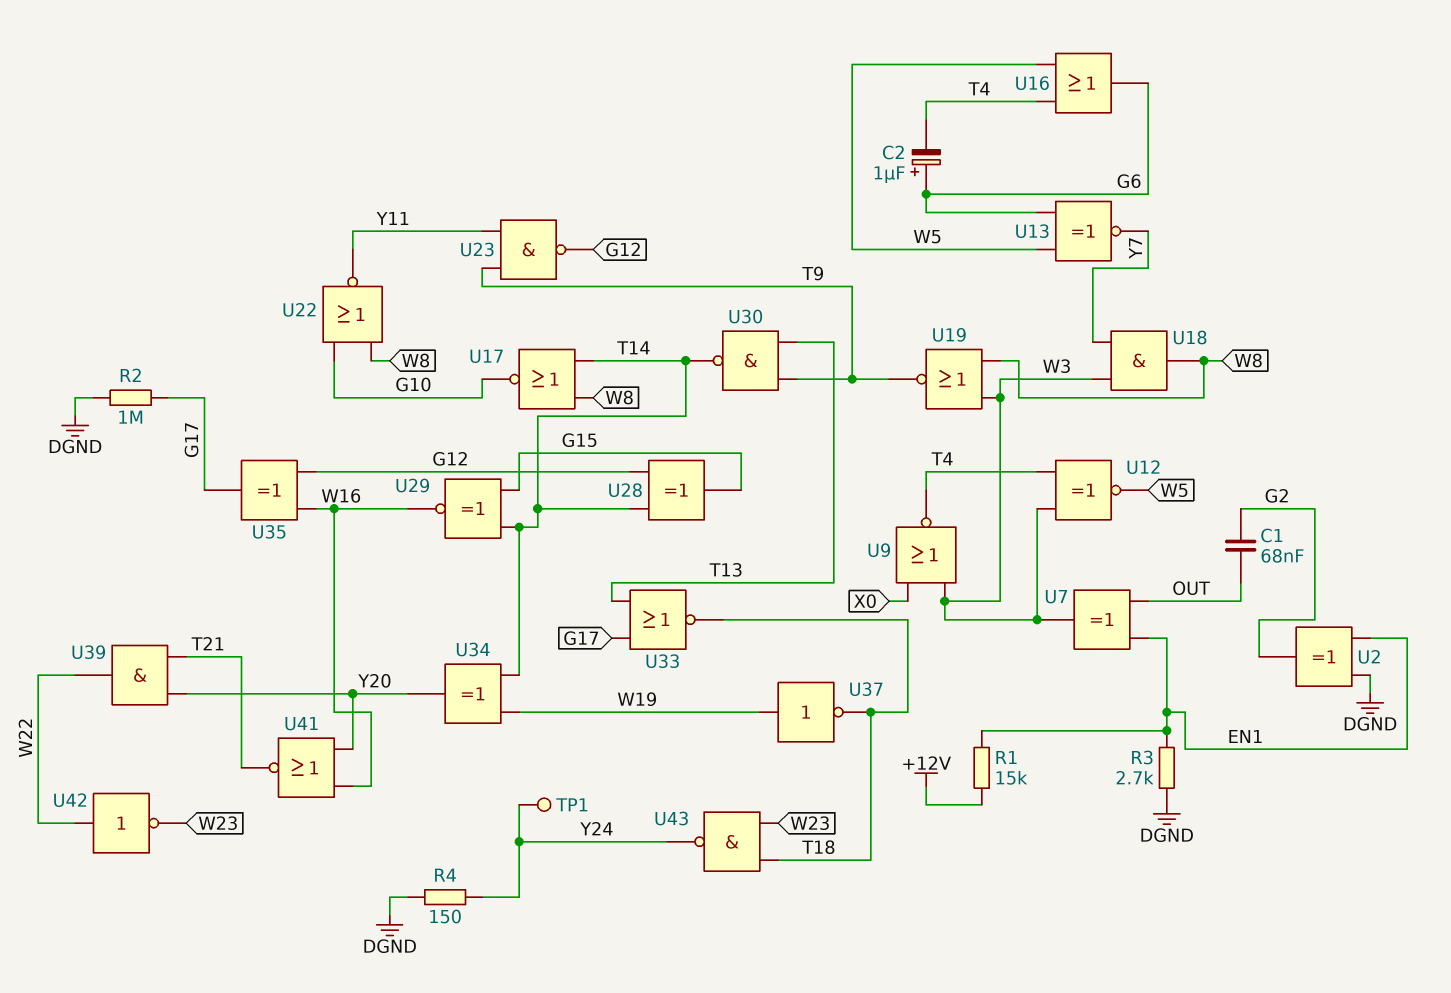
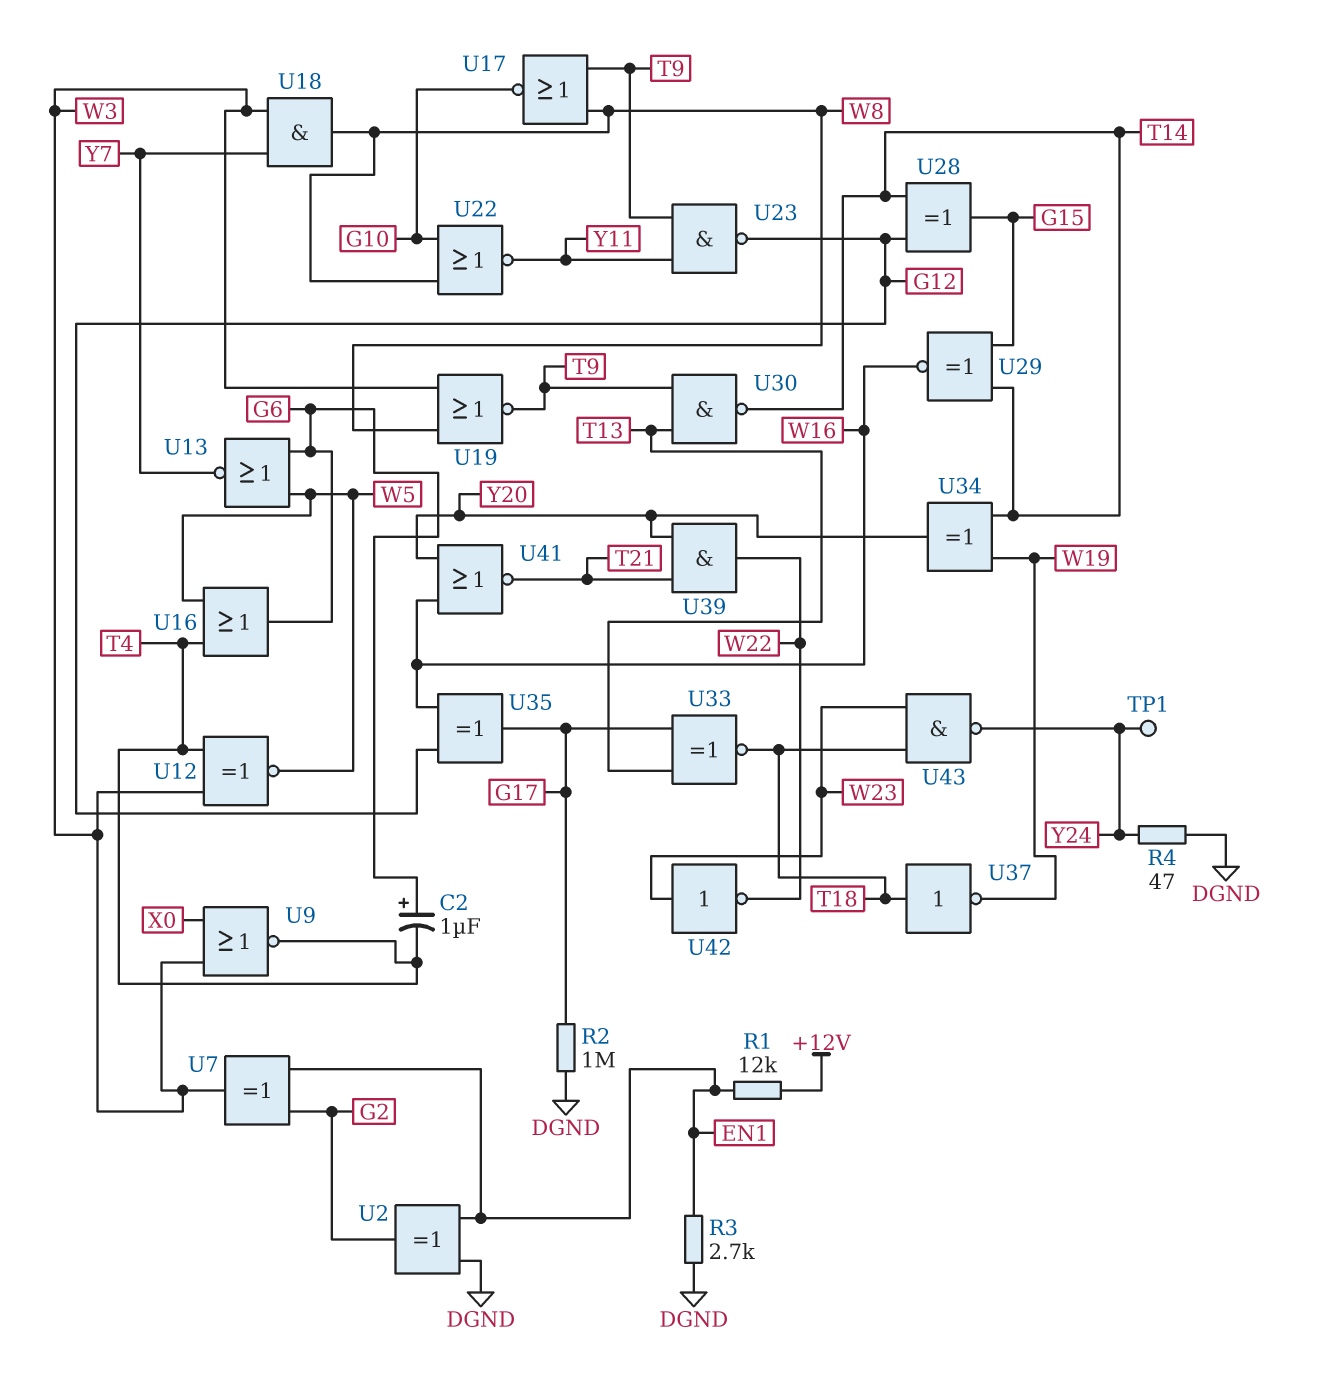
C1: 68nF (G2, OUT) -> none
R1: 15k (+12V, EN1) -> 12k (+12V, EN1)
R4: 150 (DGND, Y24) -> 47 (DGND, Y24)
U7: XOR (in EN1, in OUT, out W3) -> XOR (in EN1, in G2, out W3)
U13: XNOR (in G6, in W5, out Y7) -> NOR (in G6, in W5, out Y7)
U17: NOR (in T14, in W8, out G10) -> NOR (in T9, in W8, out G10)
U33: NOR (in G17, in T13, out T18) -> XNOR (in G17, in T13, out T18)
U37: NOT (in W19, out T18) -> NOT (in T18, out W19)
U42: NOT (in W22, out W23) -> NOT (in W23, out W22)

